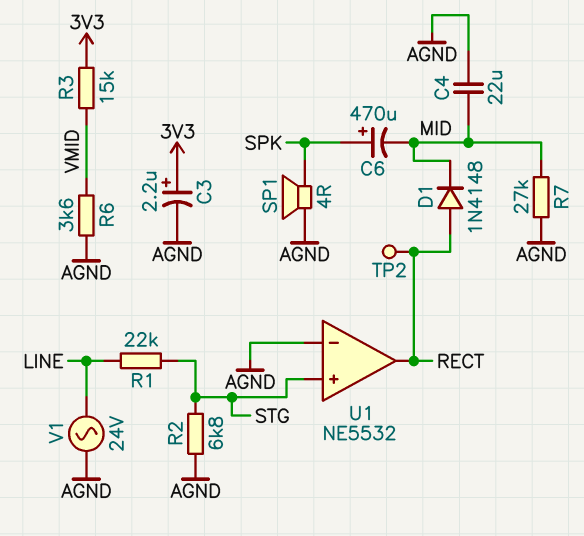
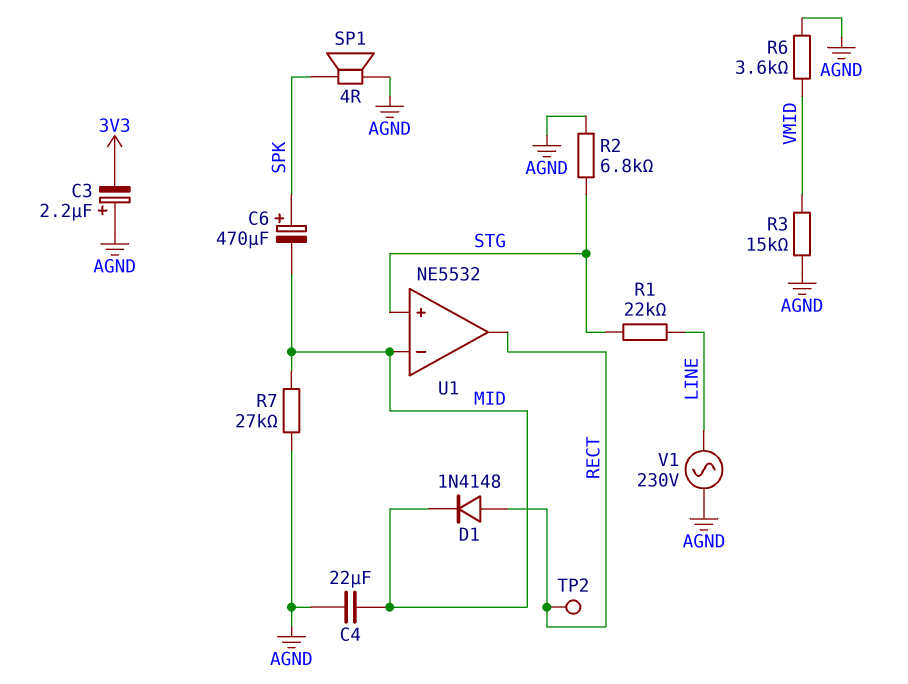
C3: 2.2uF (plus 3V3, minus AGND) -> 2.2uF (plus AGND, minus 3V3)
R3: 15k (3V3, VMID) -> 15k (AGND, VMID)
U1 pin in-: AGND -> MID
V1: AC 24V (AGND, LINE) -> AC 230V (AGND, LINE)

